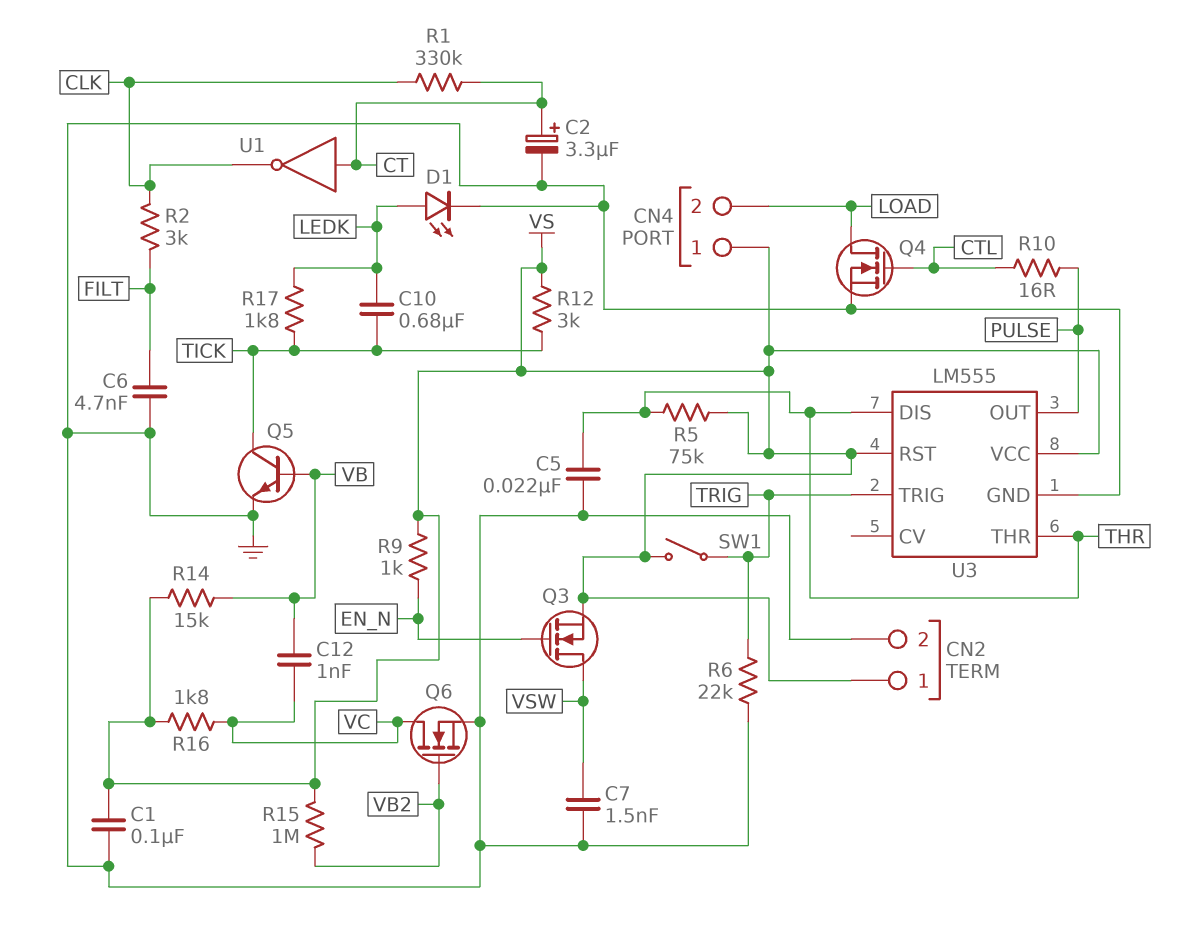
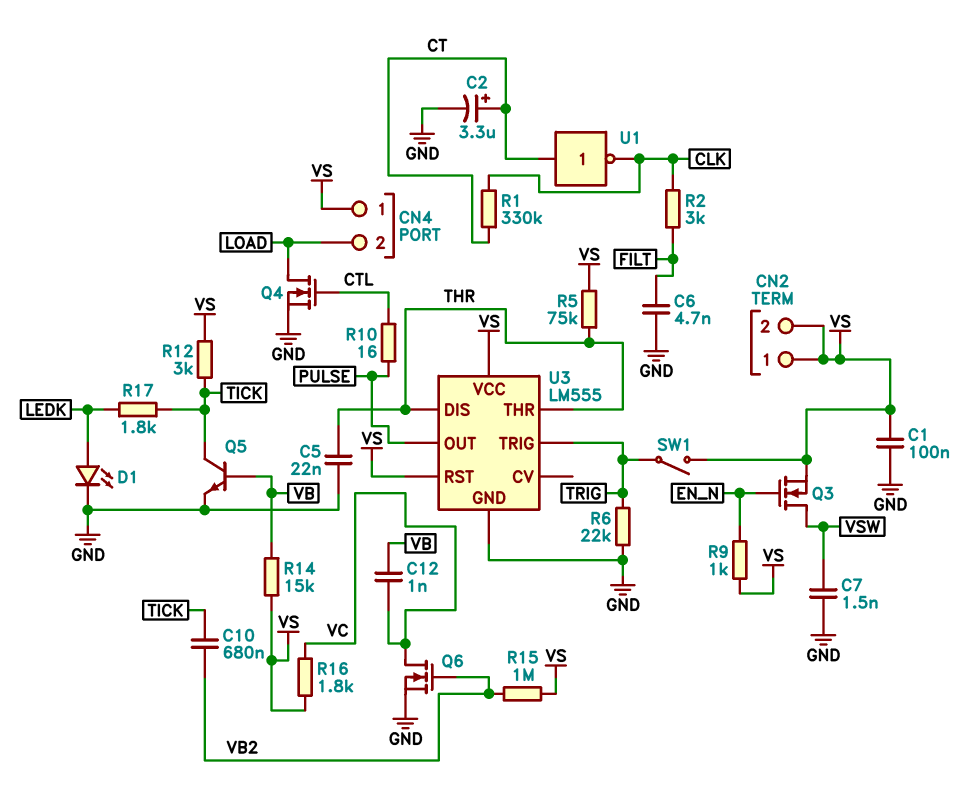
C10: 680nF (LEDK, TICK) -> 680nF (TICK, VB2)
CN2 pin 2: GND -> VS

